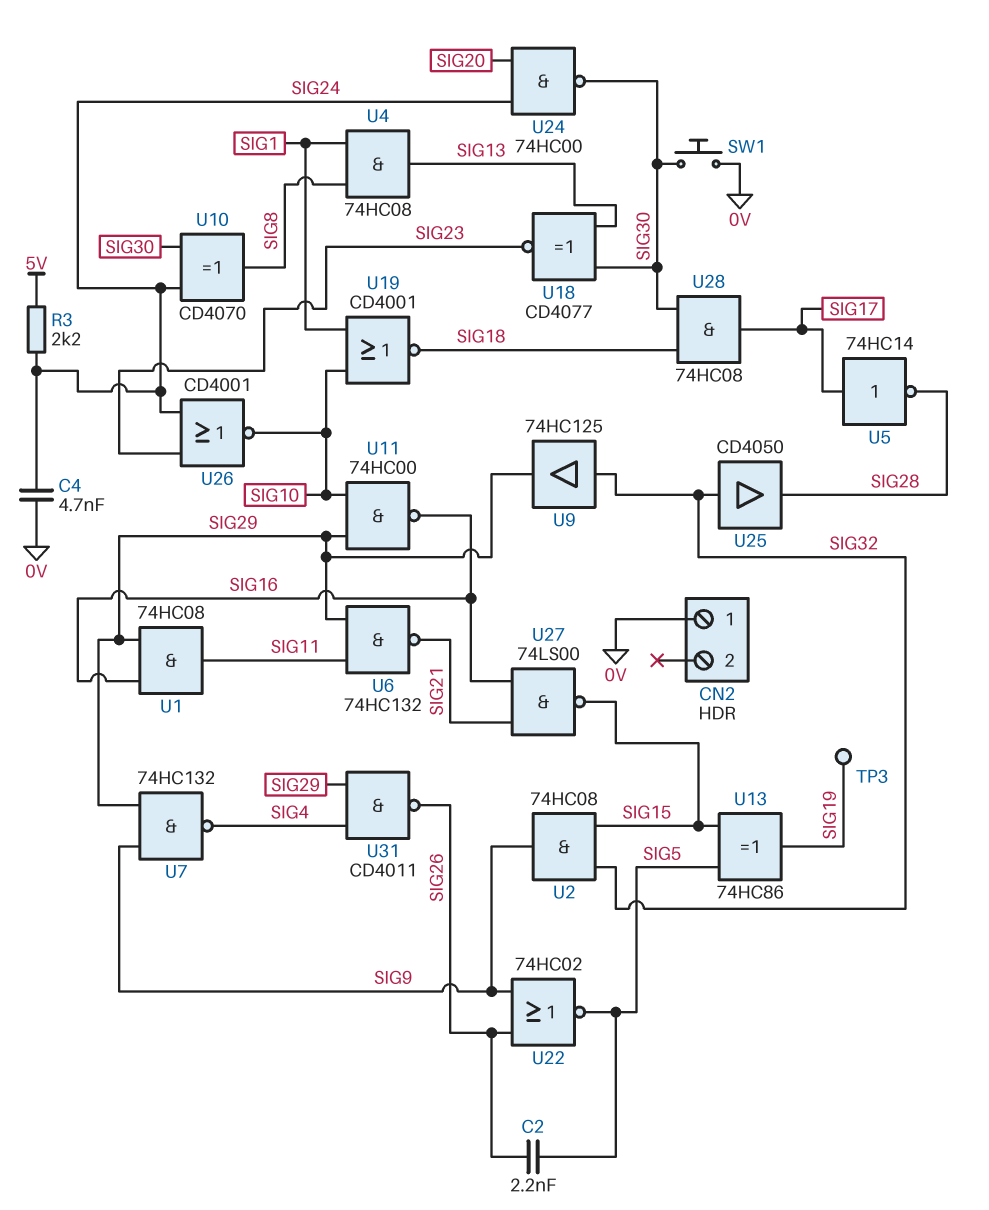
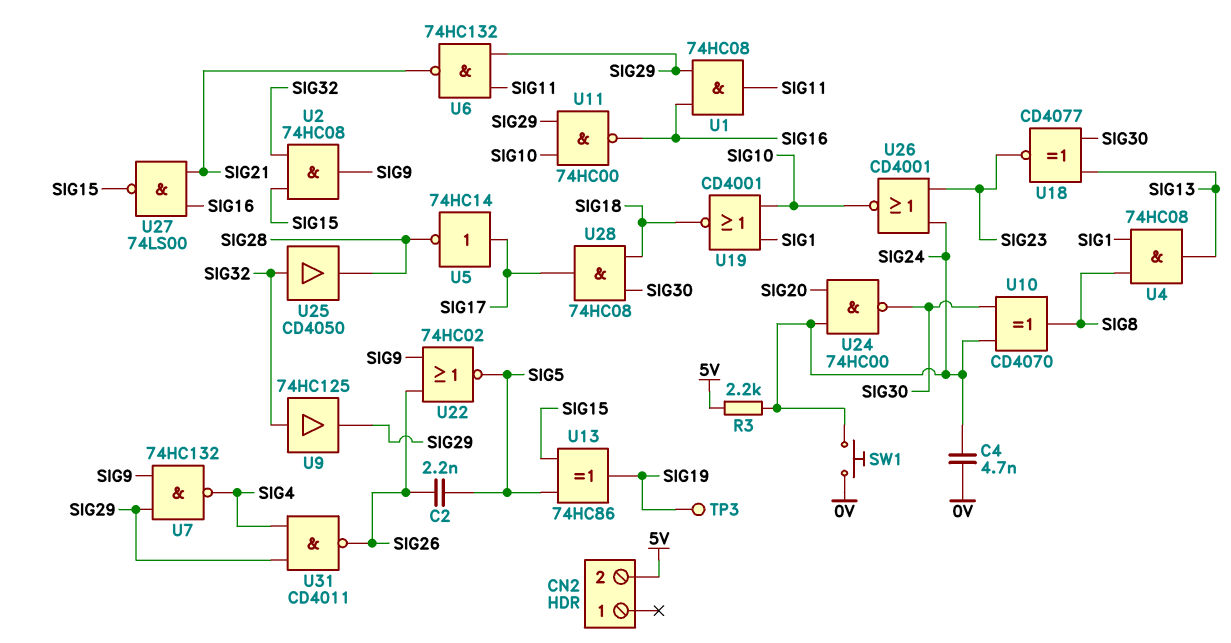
CN2 pin 1: 0V -> none
CN2 pin 2: none -> 5V
SW1: button (0V, SIG30) -> button (0V, SIG24)

